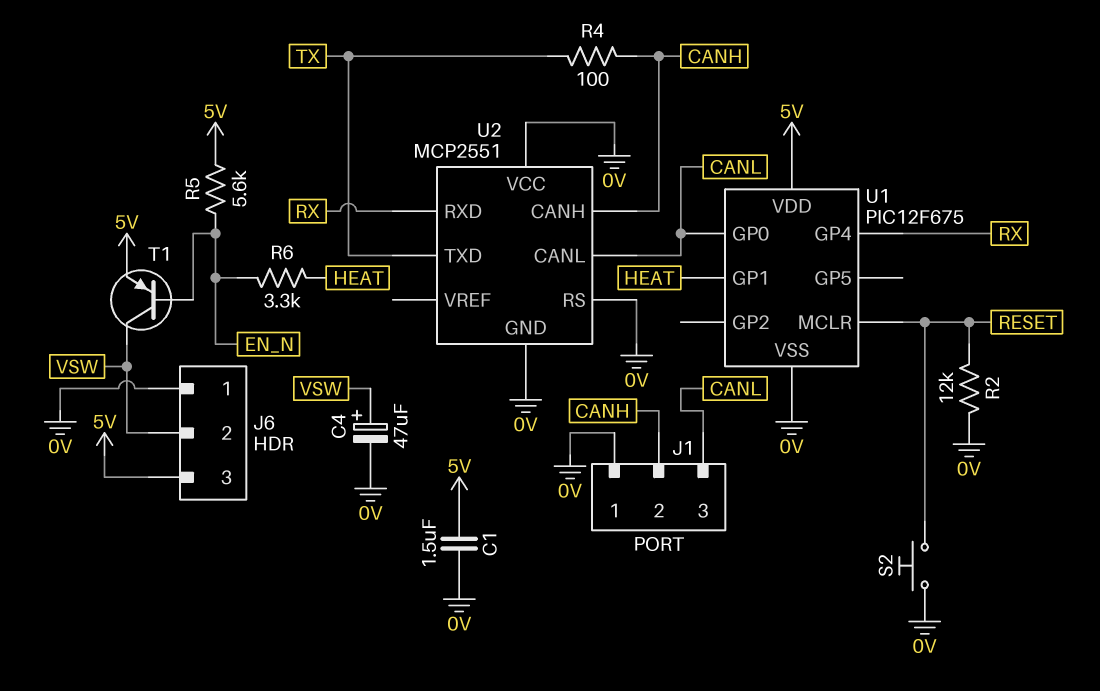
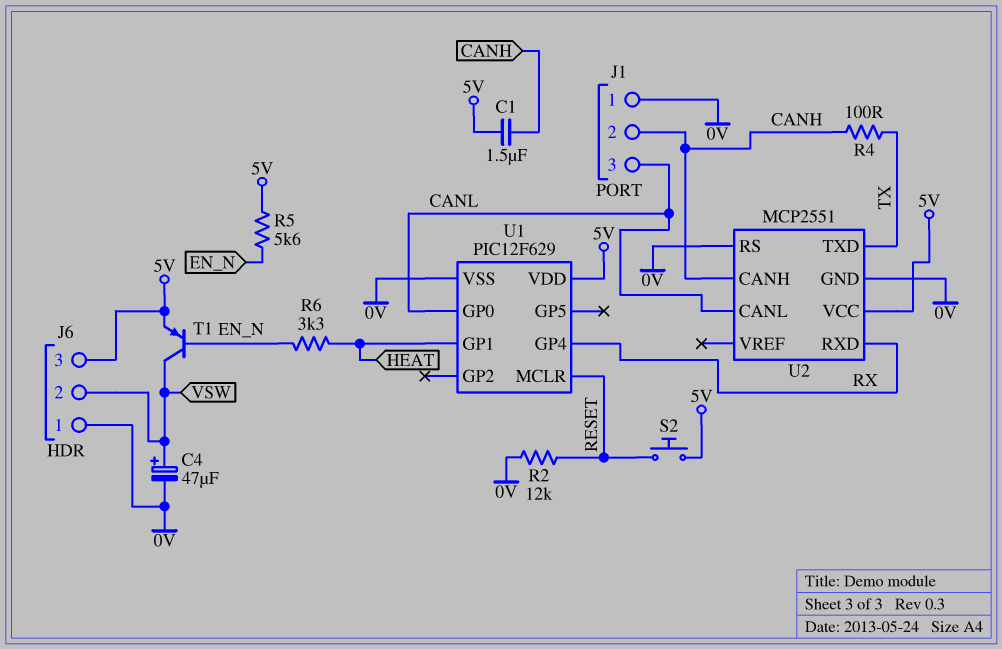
C1: 1.5uF (0V, 5V) -> 1.5uF (5V, CANH)
S2: button (0V, RESET) -> button (5V, RESET)
U1: PIC12F675 -> PIC12F629
U2 pin VCC: 0V -> 5V

